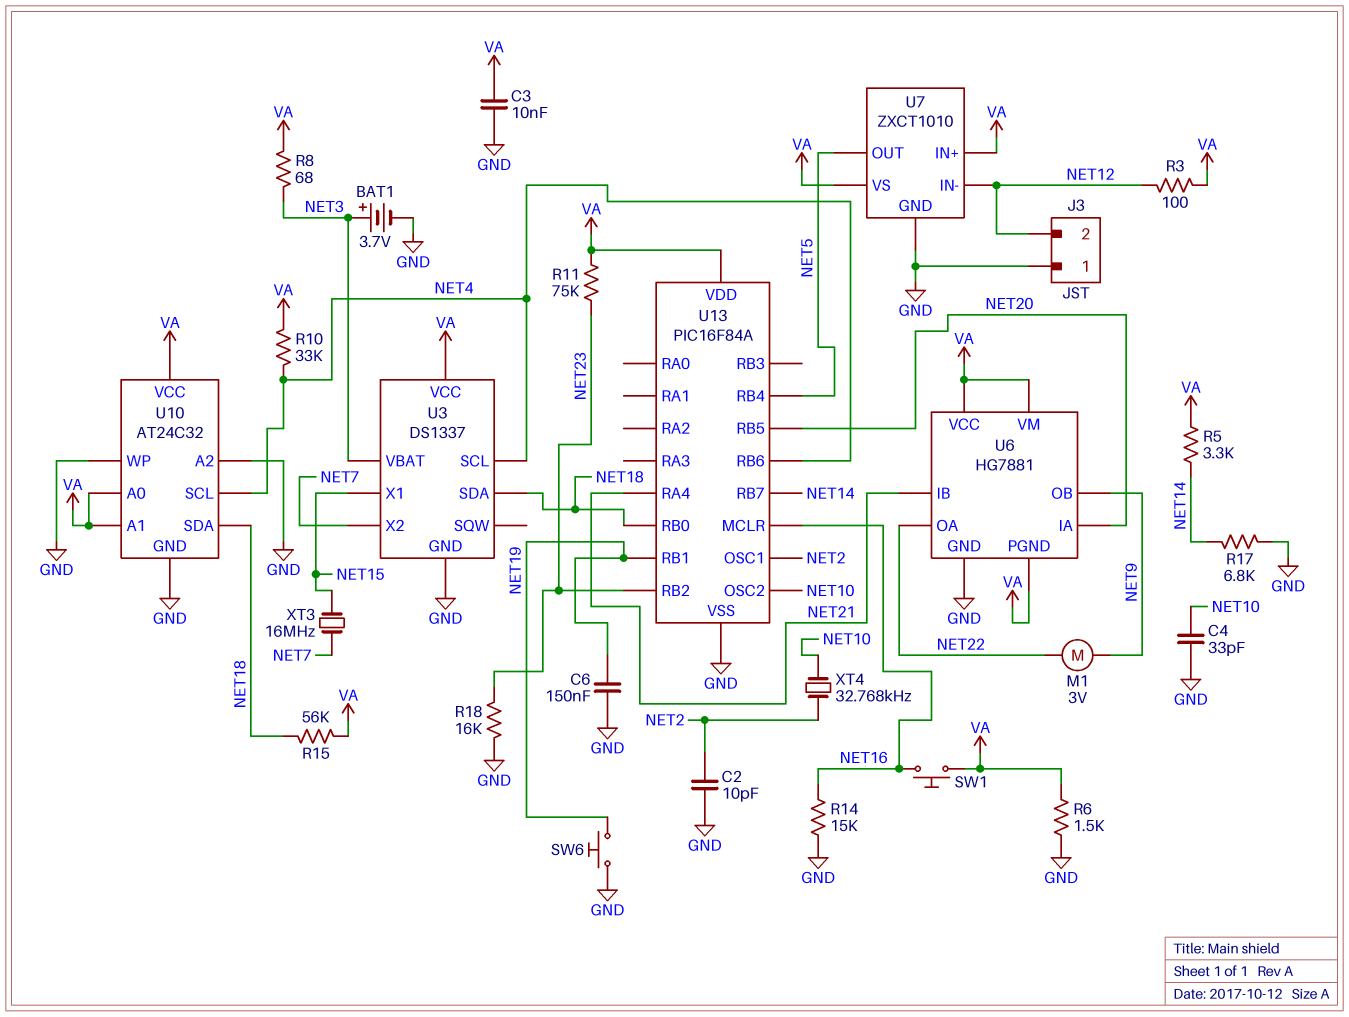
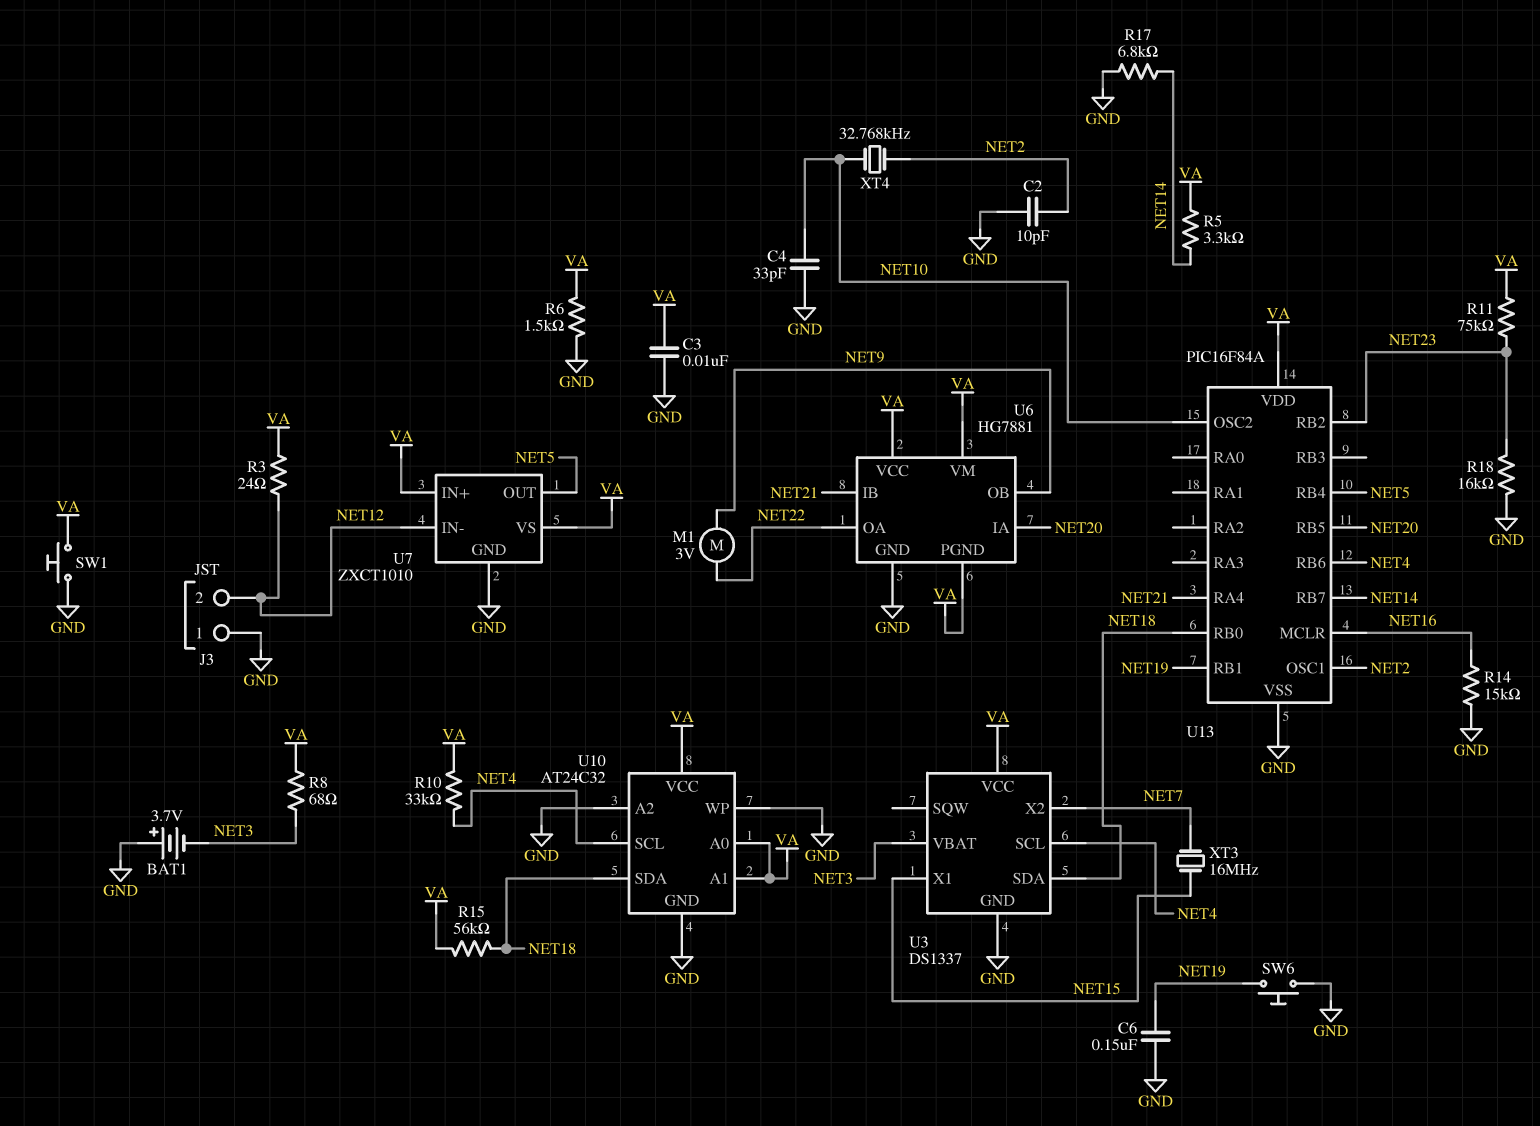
BAT1: 3.7V (plus NET3, minus GND) -> 3.7V (plus GND, minus NET3)
R3: 100 (NET12, VA) -> 24 (NET12, VA)
SW1: button (NET16, VA) -> button (GND, VA)

